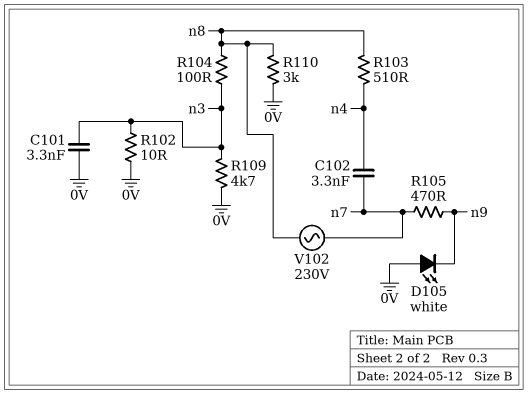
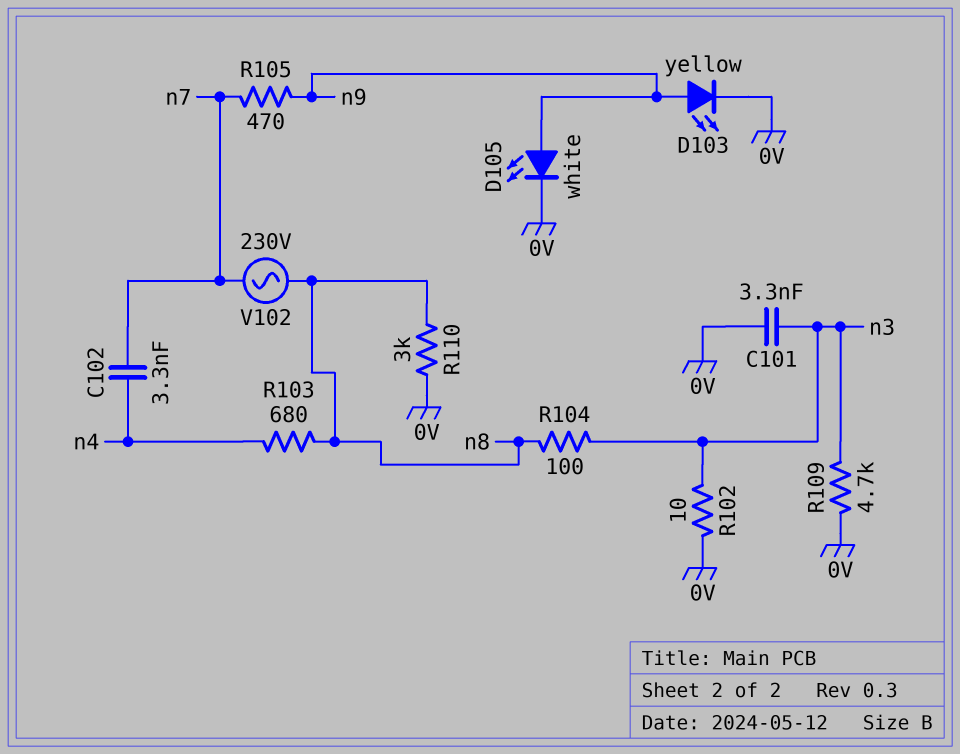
D103: none -> LED yellow (A n9, K 0V)
D105: LED white (A 0V, K n9) -> LED white (A n9, K 0V)
R103: 510 (n4, n8) -> 680 (n4, n8)

